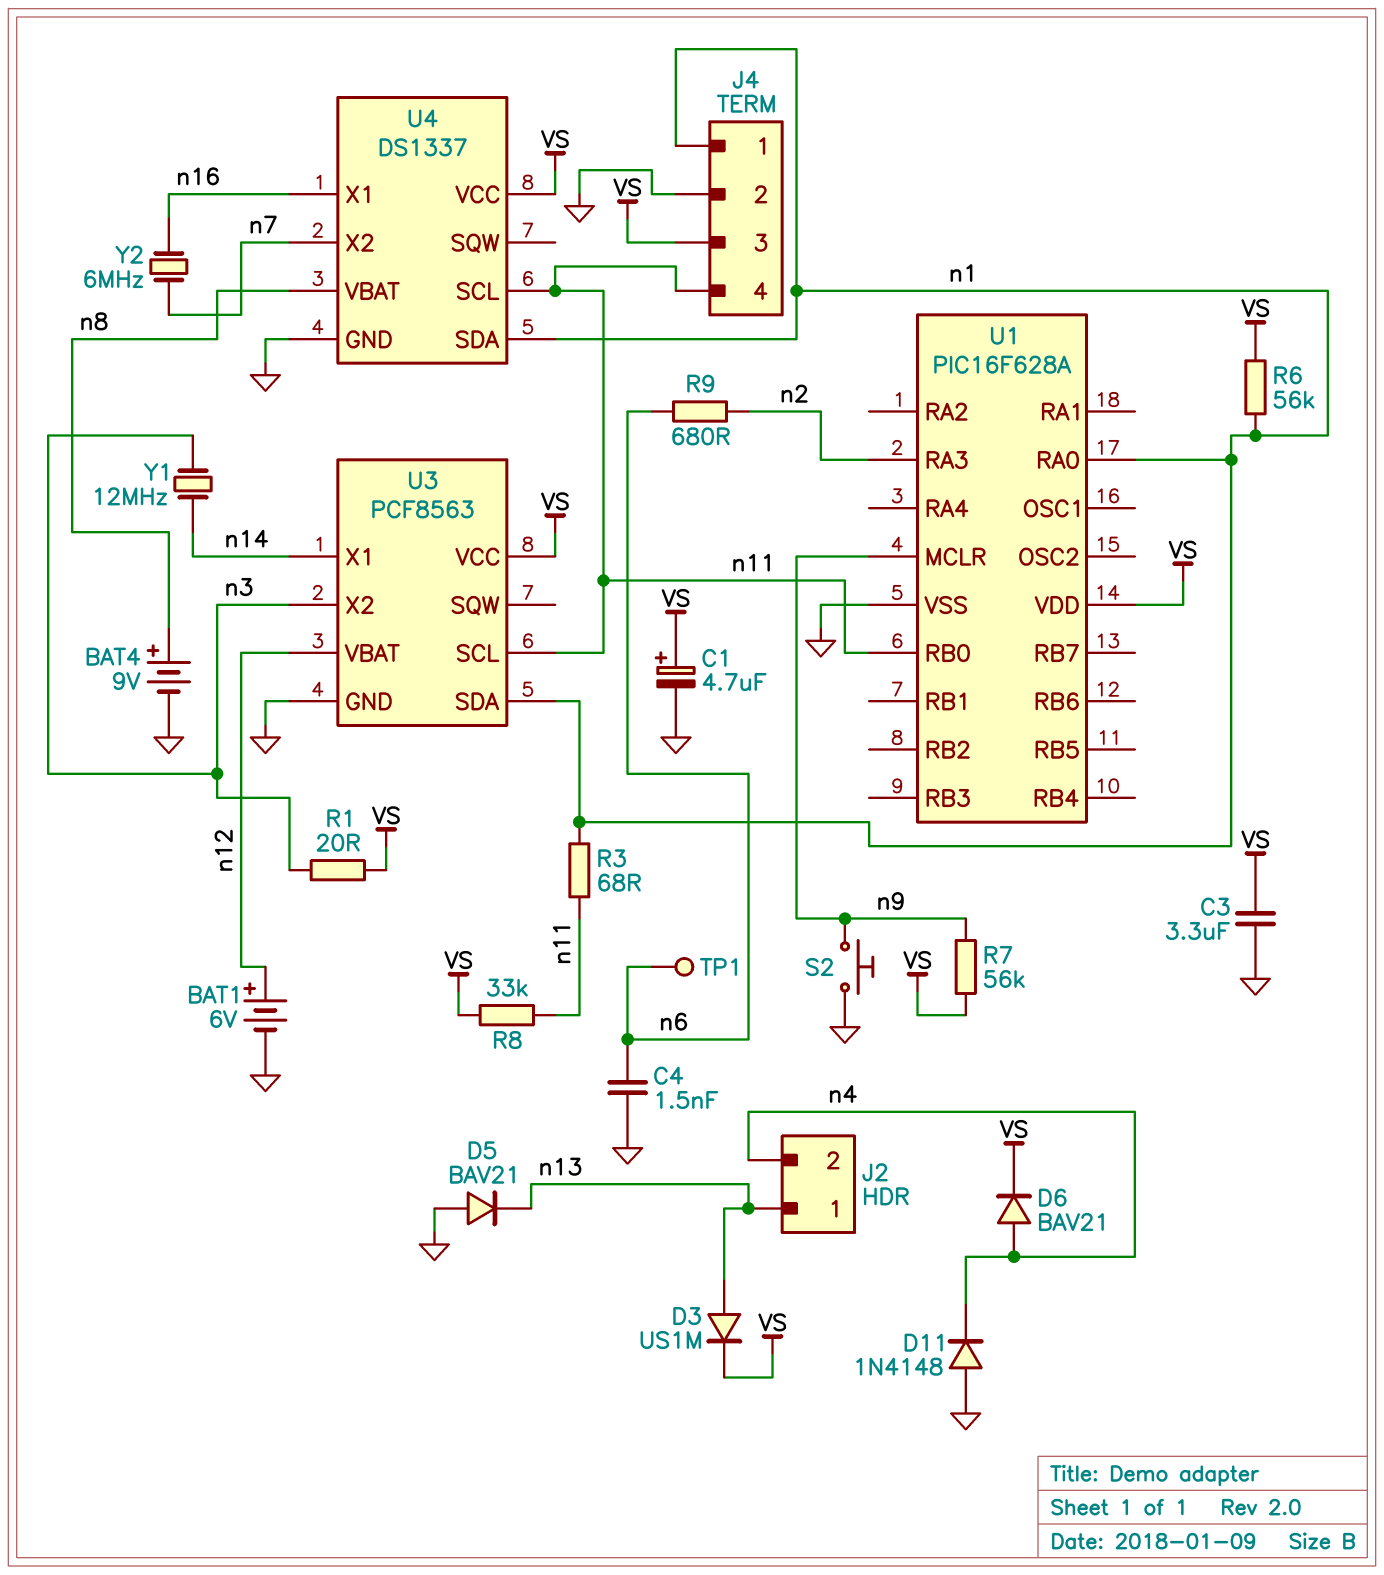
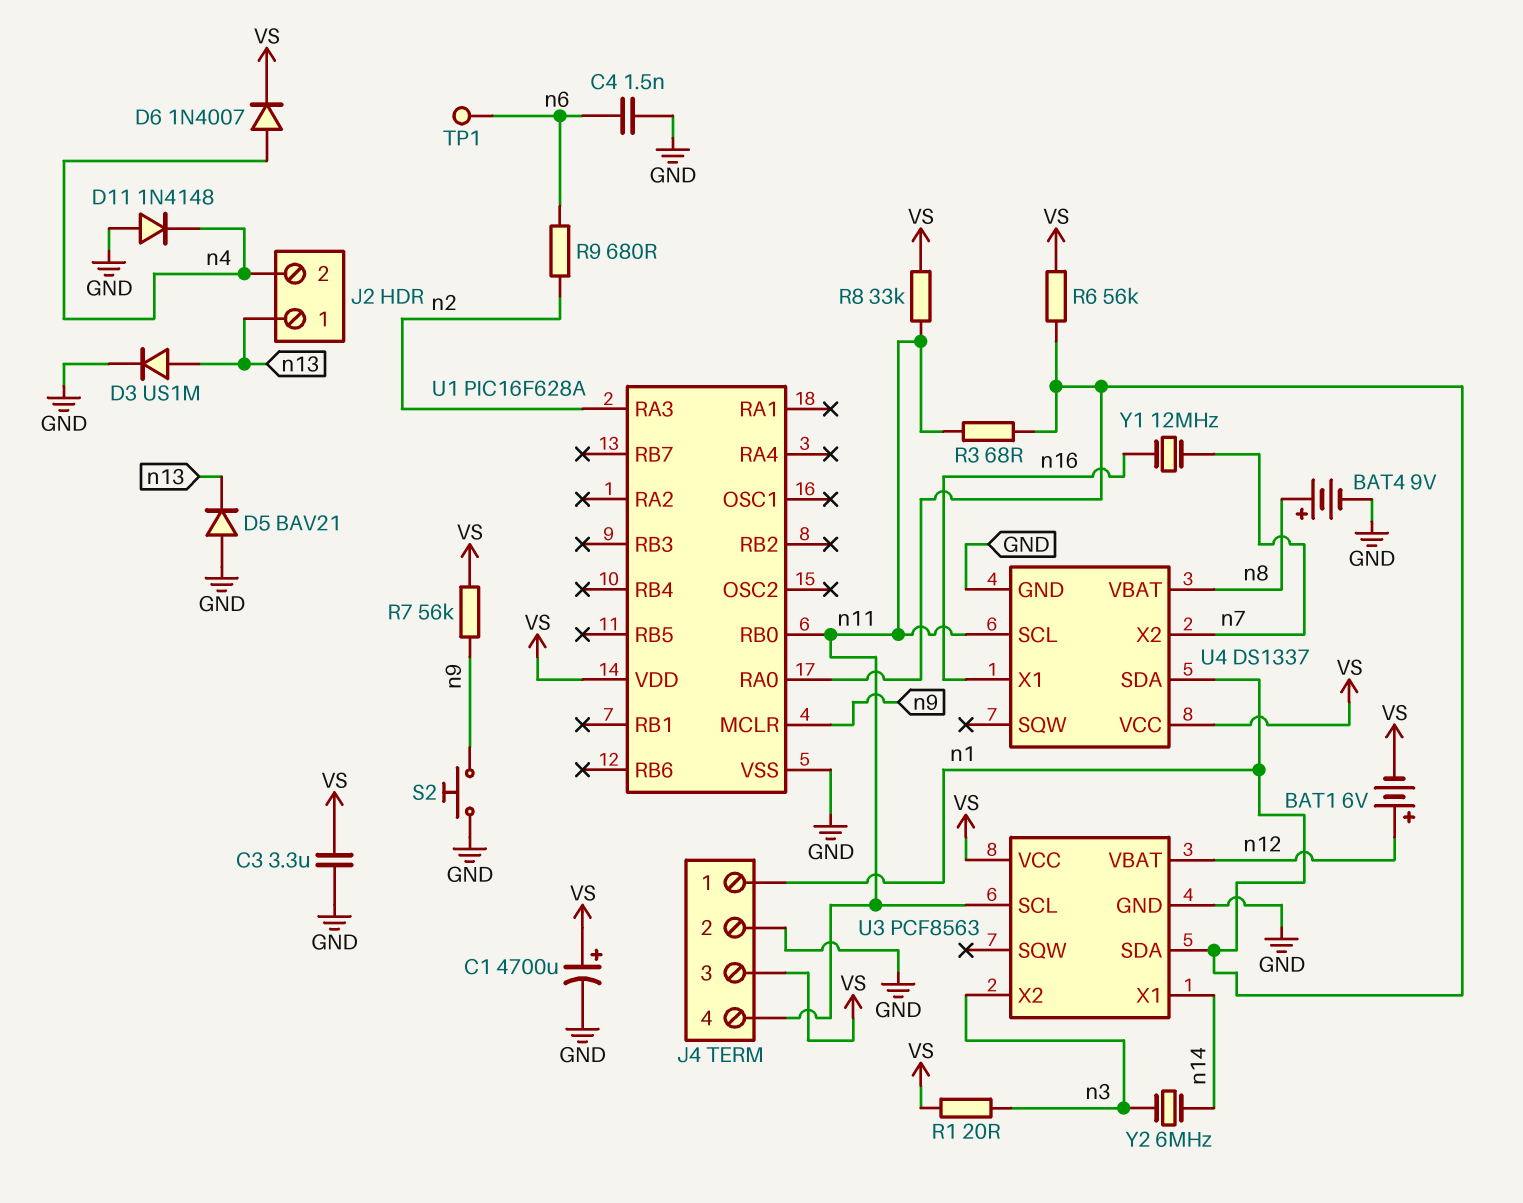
BAT1: 6V (plus n12, minus GND) -> 6V (plus n12, minus VS)
C1: 4.7uF (plus VS, minus GND) -> 4700uF (plus VS, minus GND)
D3: diode US1M (A n13, K VS) -> diode US1M (A n13, K GND)
D6: diode BAV21 (A n4, K VS) -> diode 1N4007 (A n4, K VS)
Y1: 12MHz (n3, n14) -> 12MHz (n7, n16)
Y2: 6MHz (n7, n16) -> 6MHz (n3, n14)

